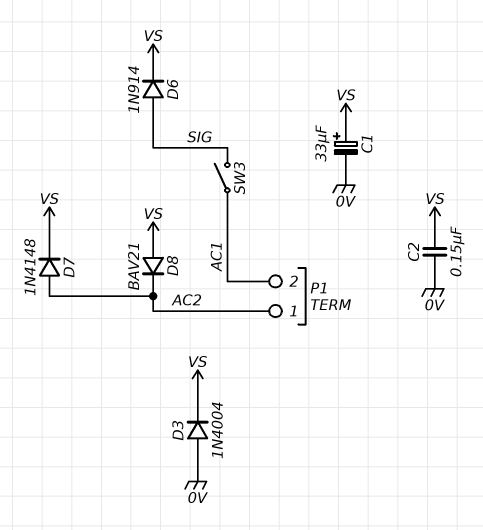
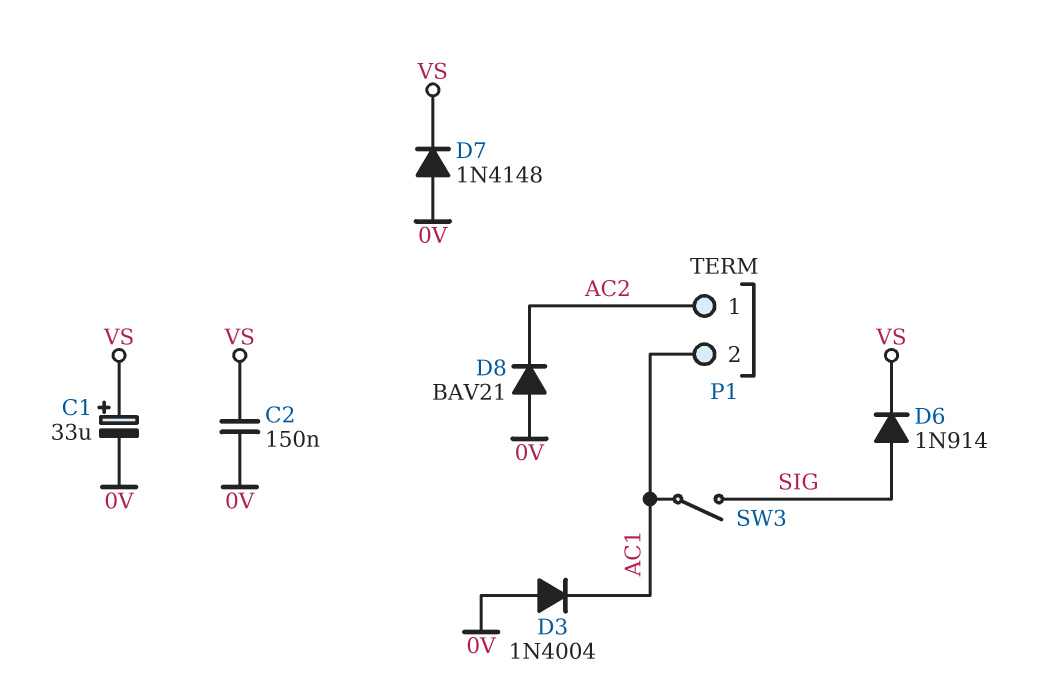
D3: diode 1N4004 (A 0V, K VS) -> diode 1N4004 (A 0V, K AC1)
D7: diode 1N4148 (A AC2, K VS) -> diode 1N4148 (A 0V, K VS)
D8: diode BAV21 (A VS, K AC2) -> diode BAV21 (A 0V, K AC2)

